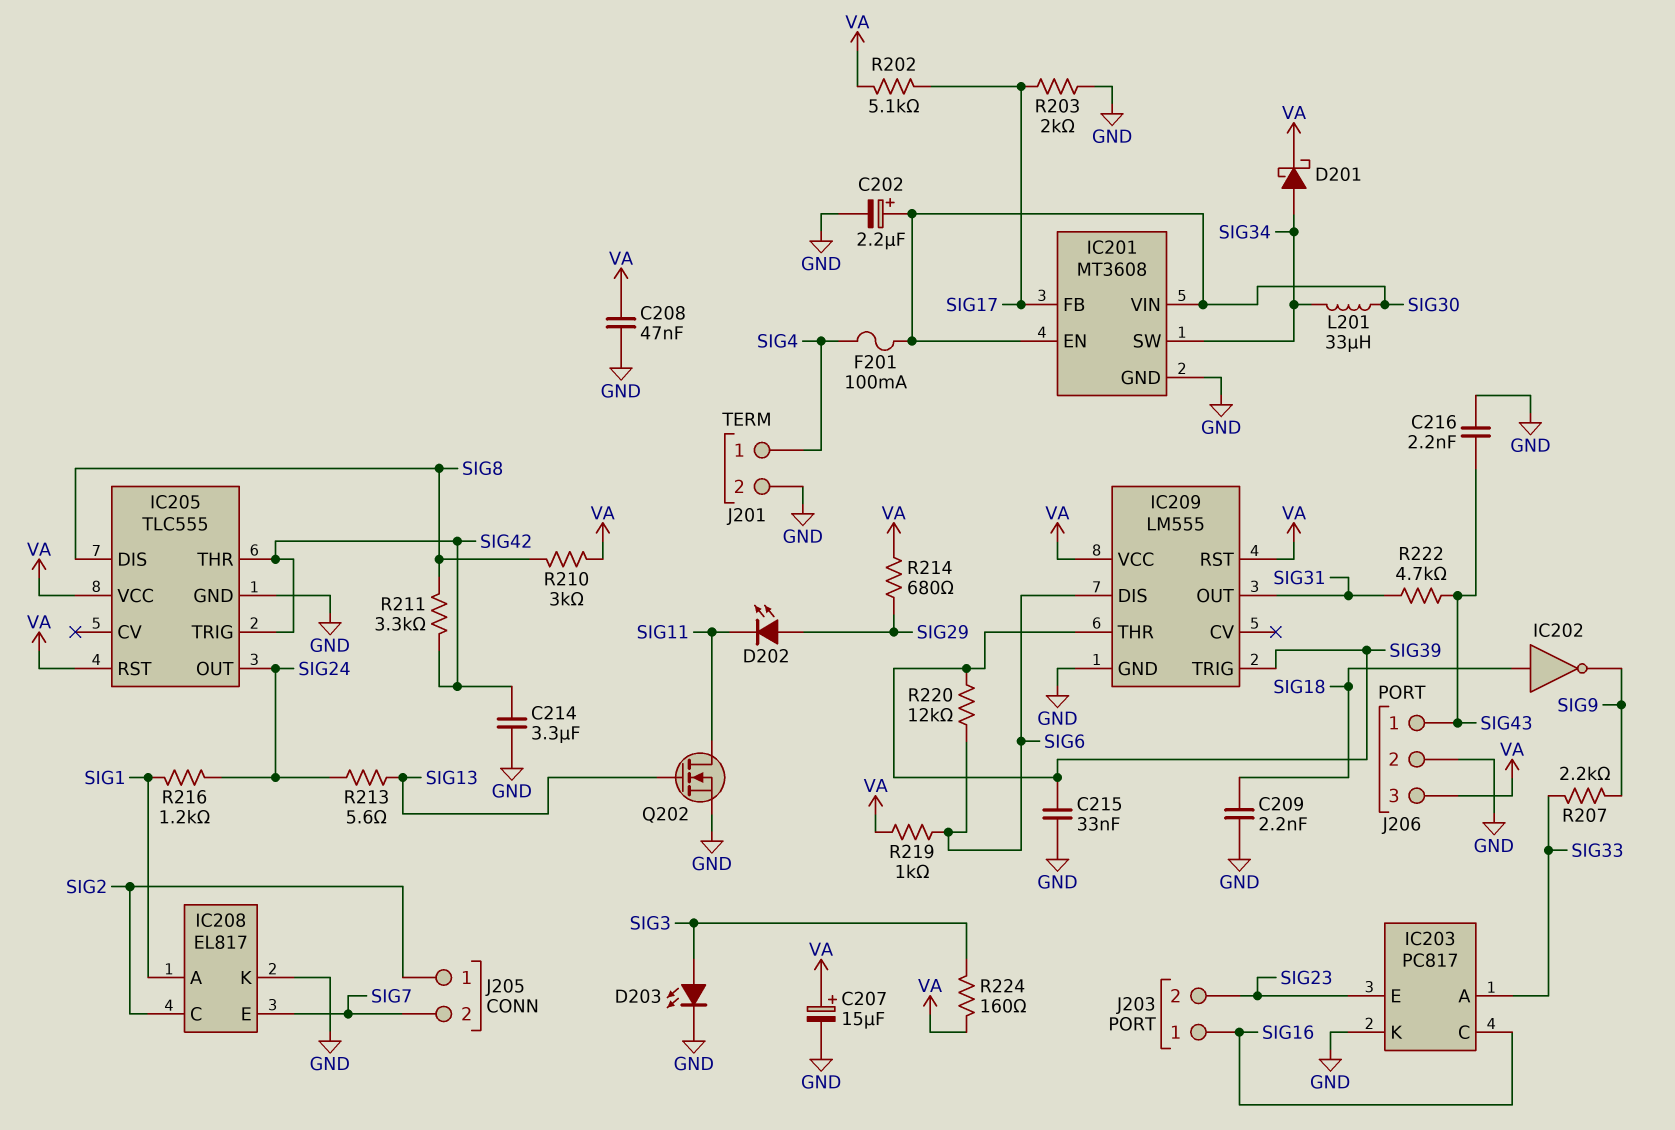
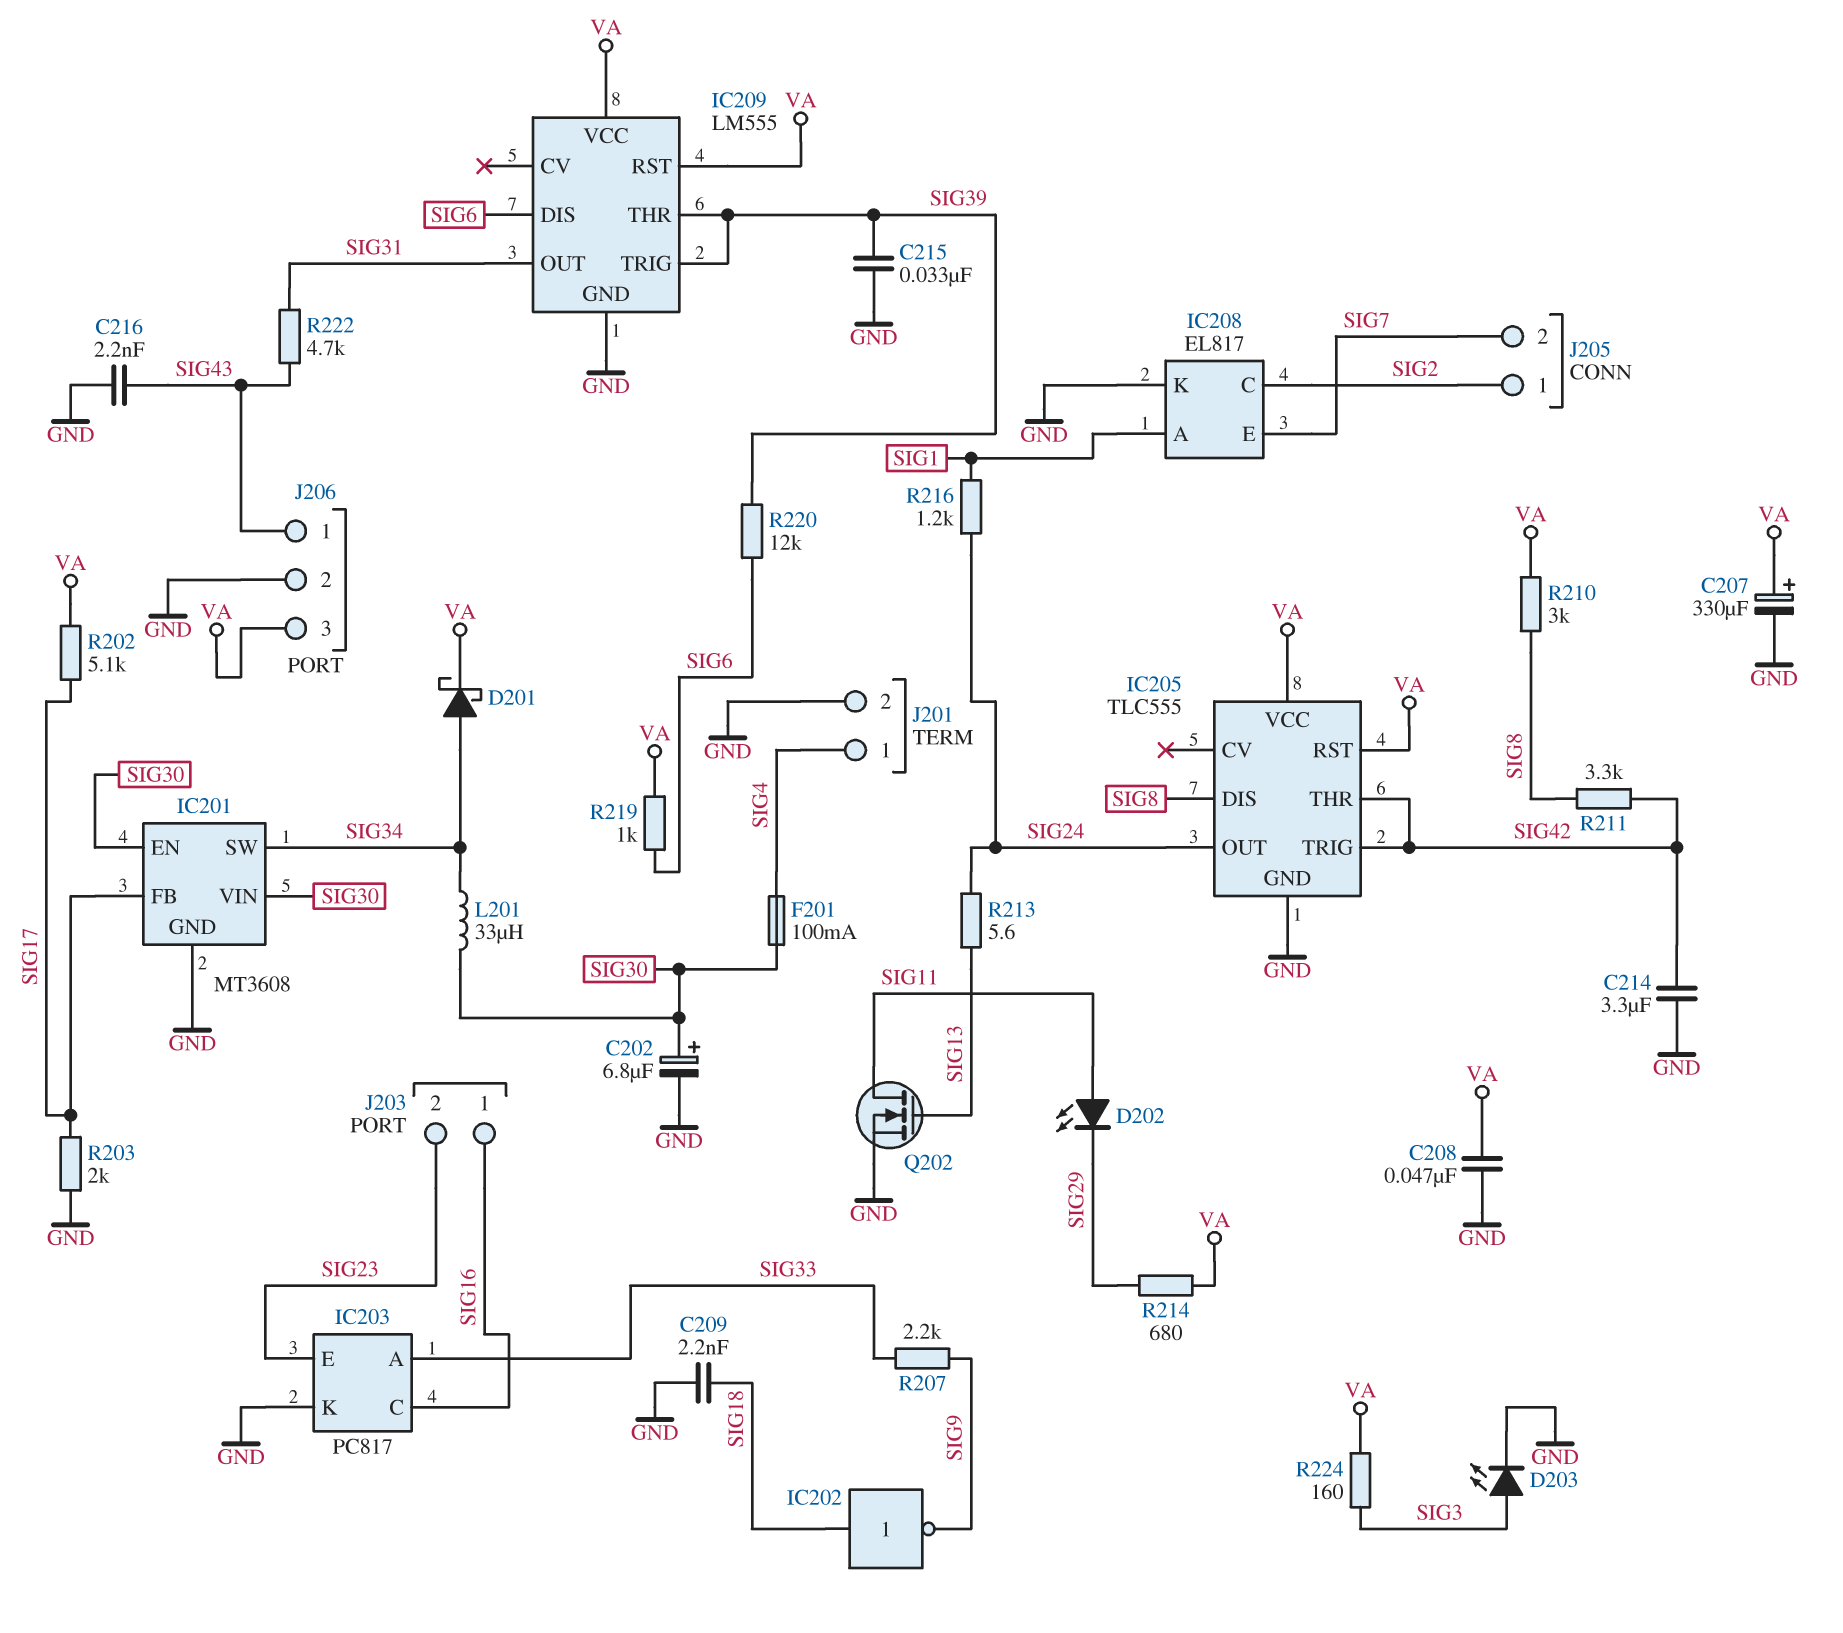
C202: 2.2uF (plus SIG30, minus GND) -> 6.8uF (plus SIG30, minus GND)
C207: 15uF (plus VA, minus GND) -> 330uF (plus VA, minus GND)
D202: LED (A SIG29, K SIG11) -> LED (A SIG11, K SIG29)

